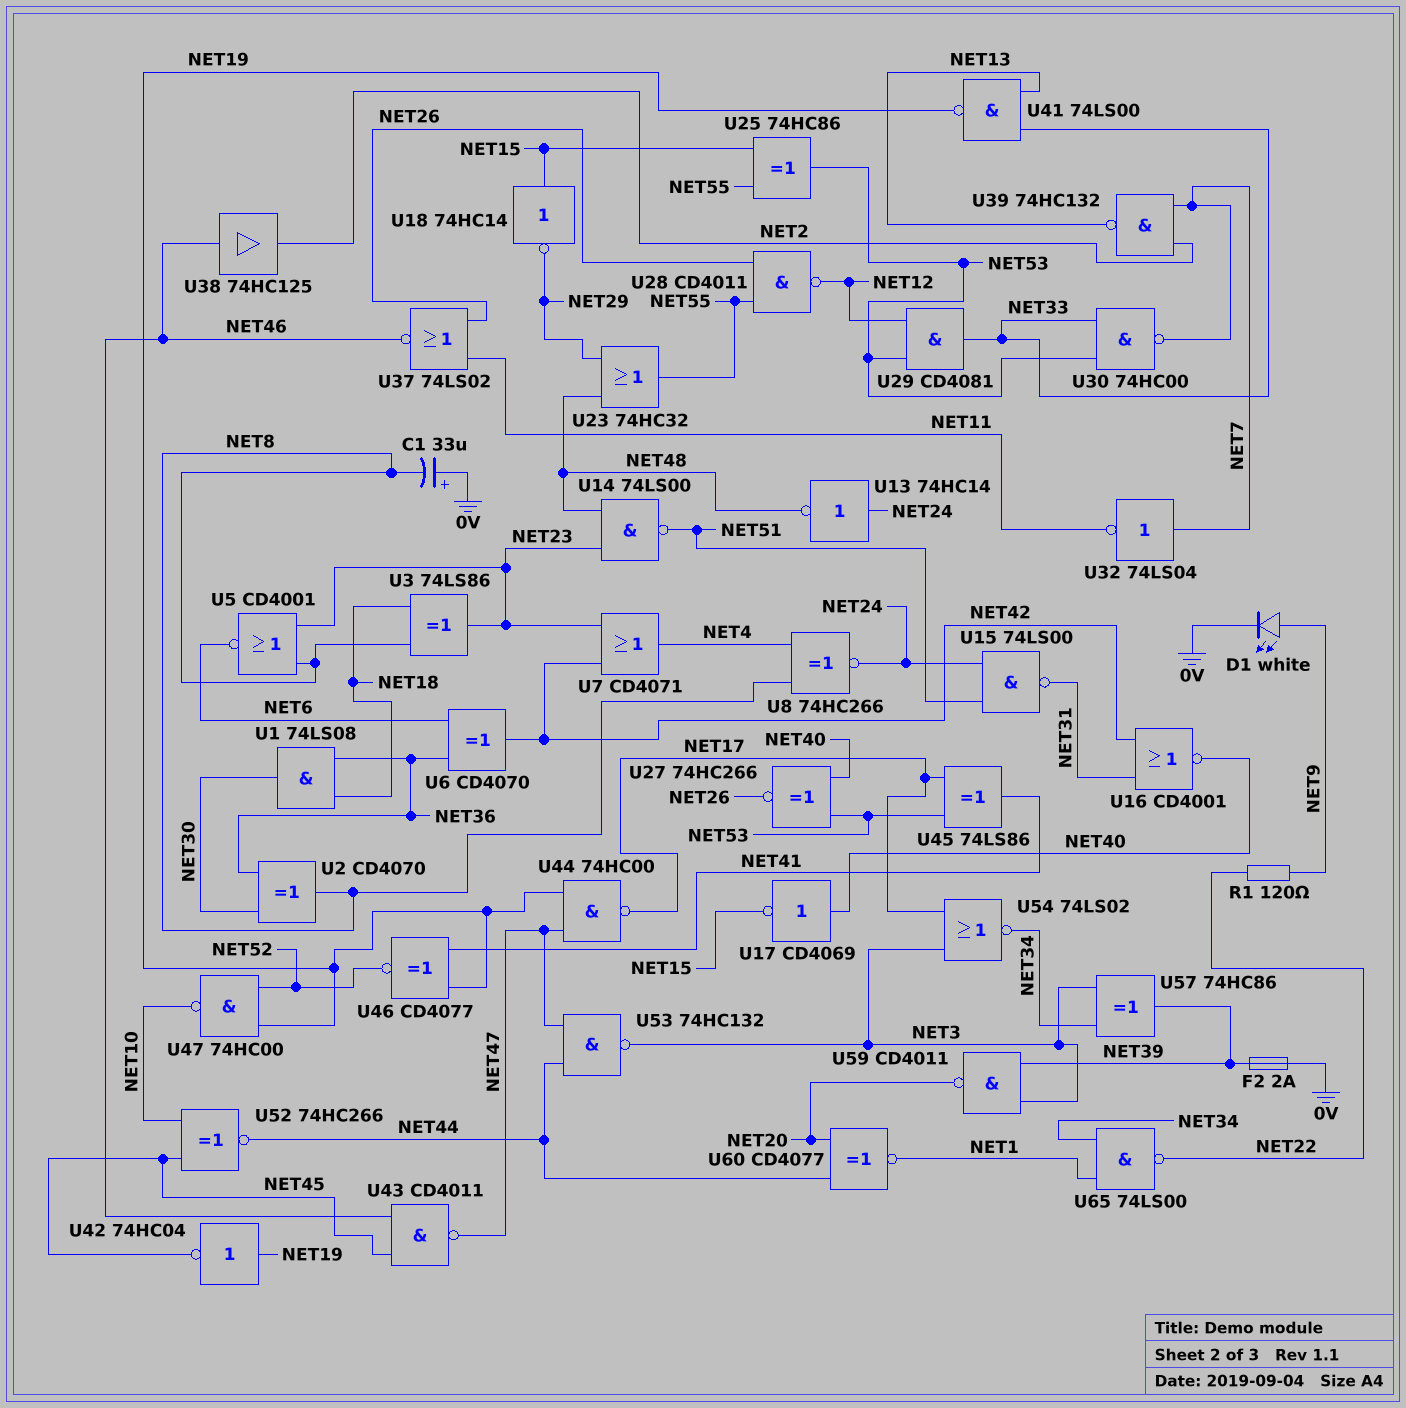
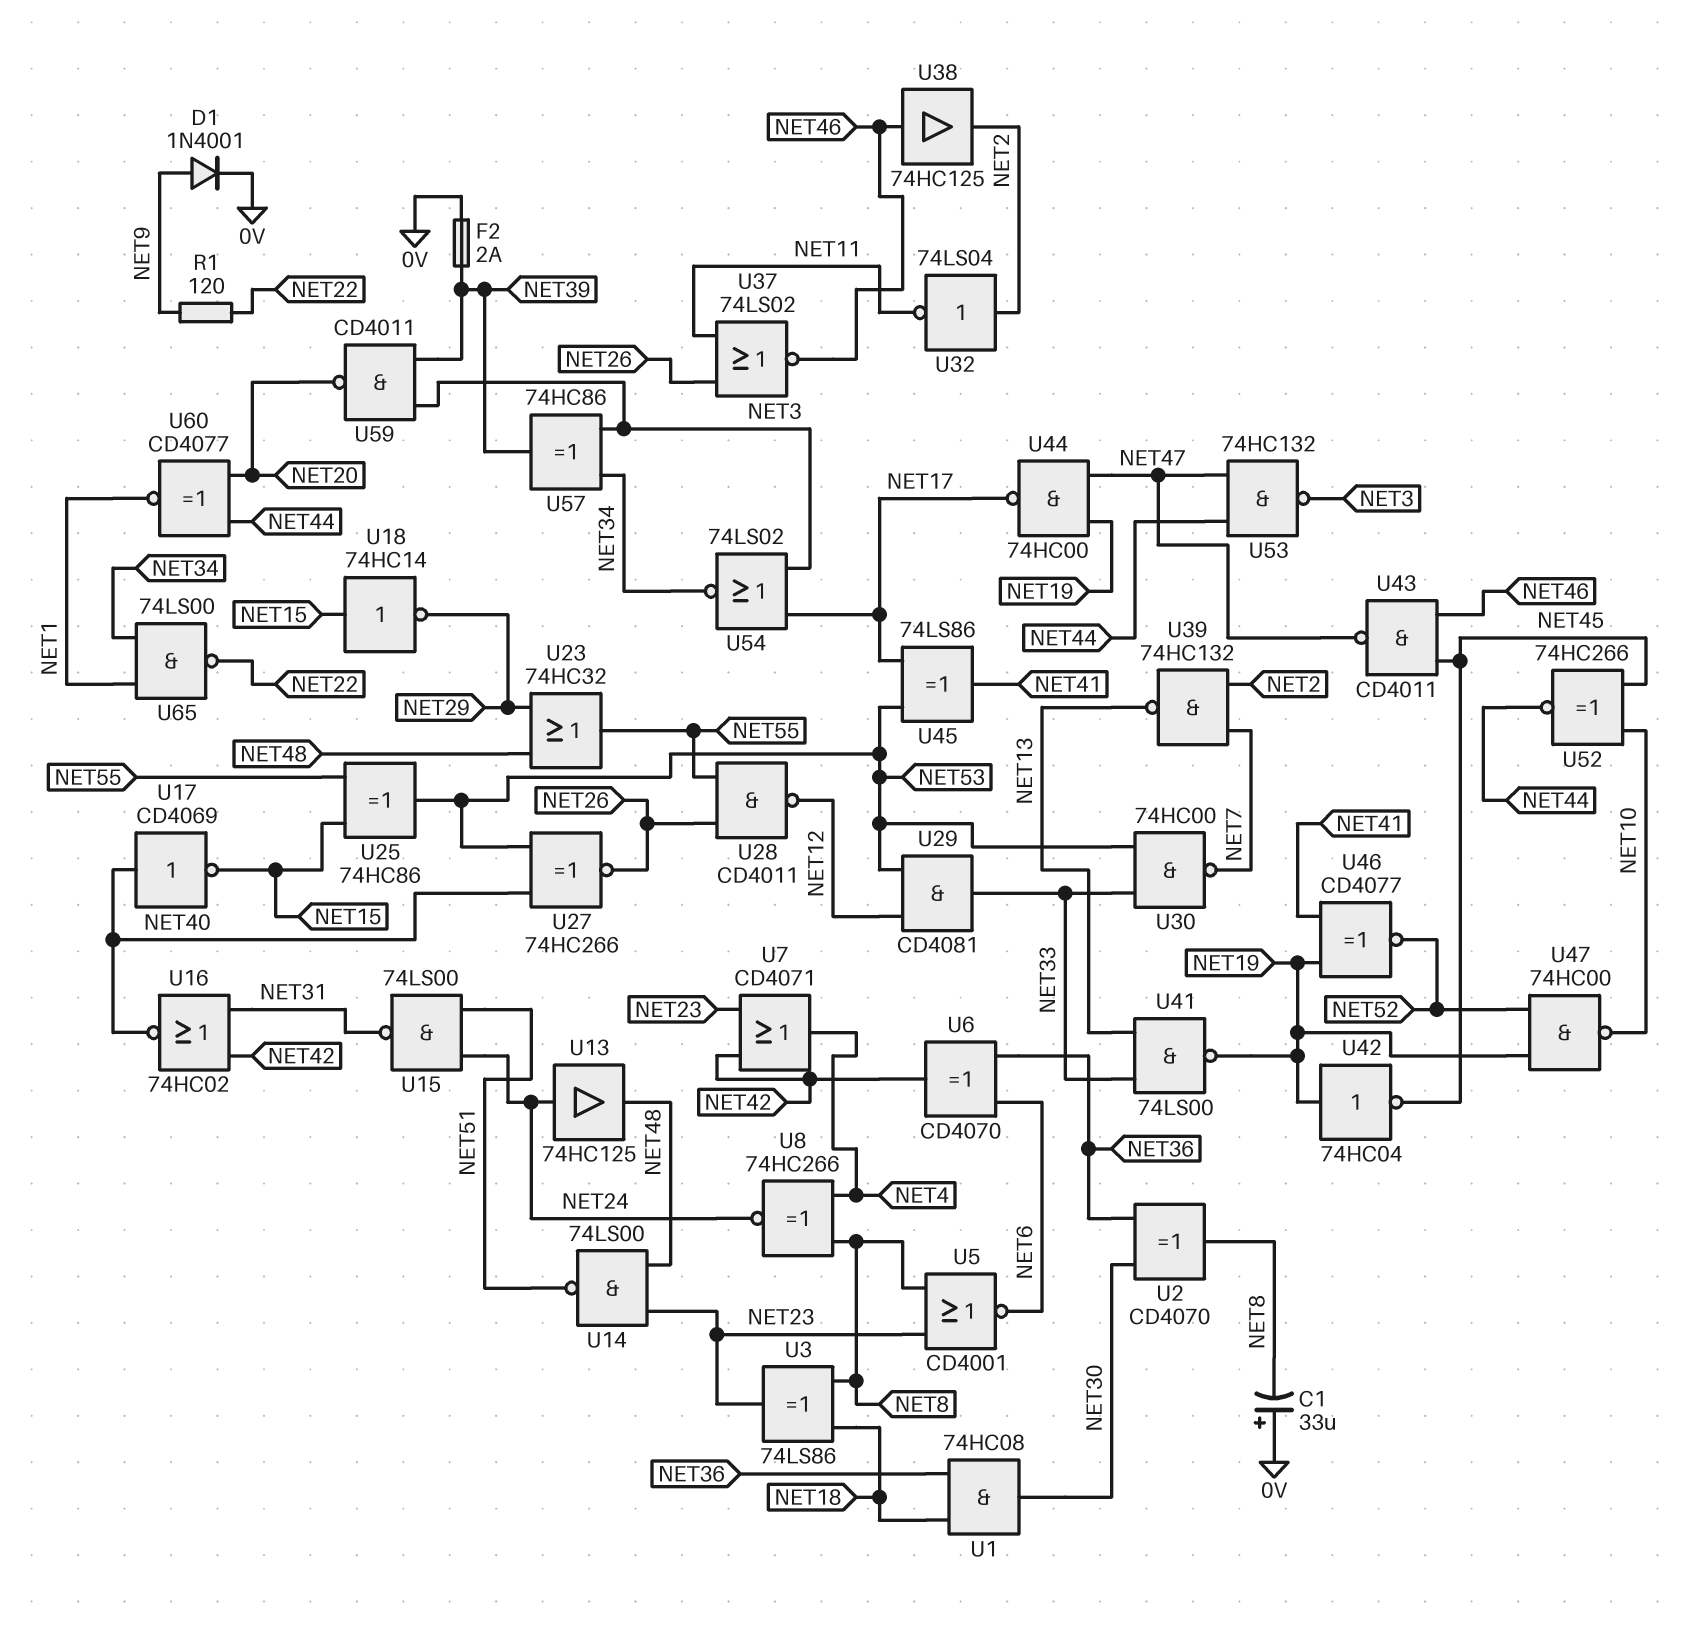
D1: LED white (A NET9, K 0V) -> diode 1N4001 (A NET9, K 0V)
U1: AND 74LS08 (in NET18, in NET36, out NET30) -> AND 74HC08 (in NET18, in NET36, out NET30)
U13: NOT 74HC14 (in NET24, out NET48) -> buffer 74HC125 (in NET24, out NET48)
U16: NOR CD4001 (in NET31, in NET42, out NET40) -> NOR 74HC02 (in NET31, in NET42, out NET40)
U32: NOT 74LS04 (in NET7, out NET11) -> NOT 74LS04 (in NET2, out NET11)

